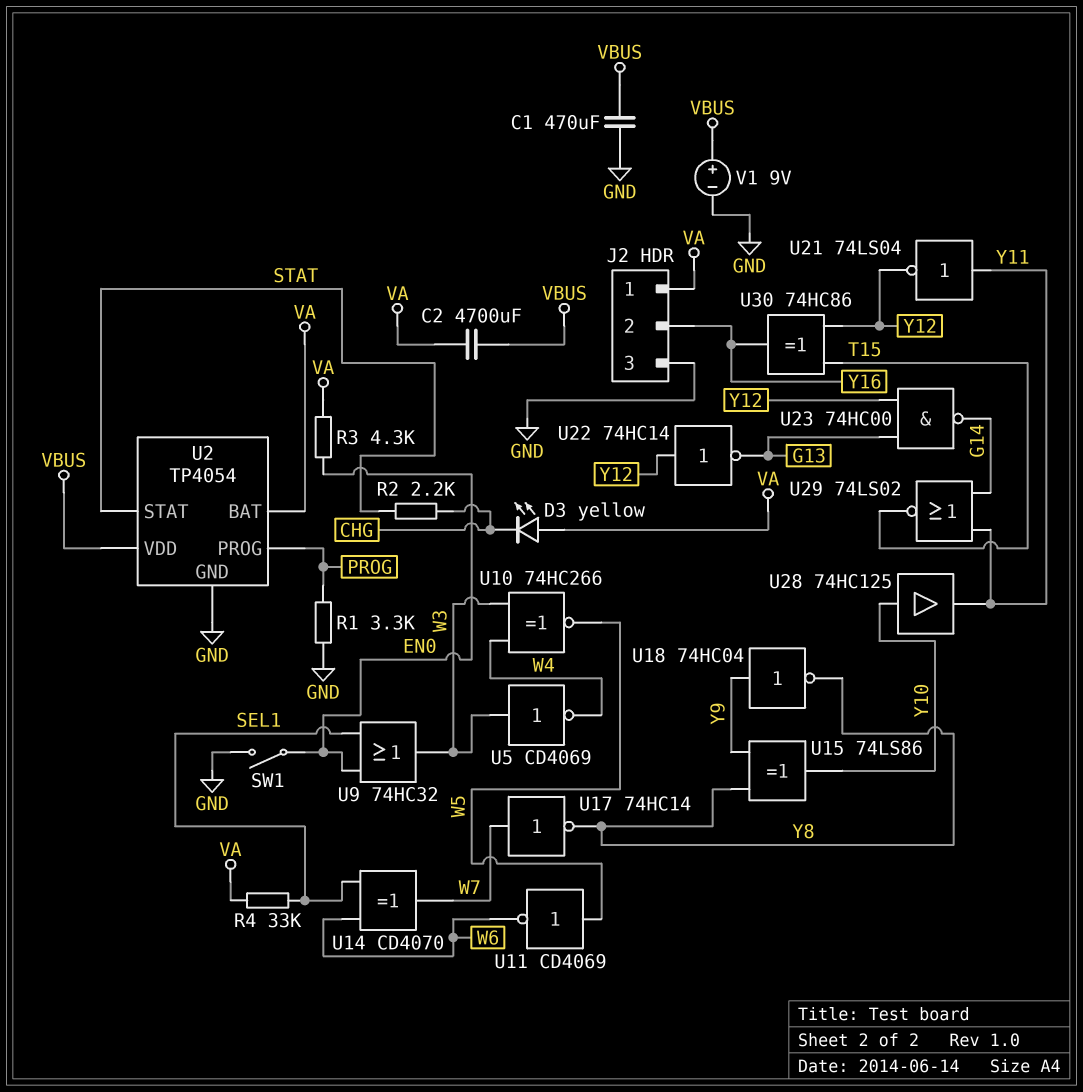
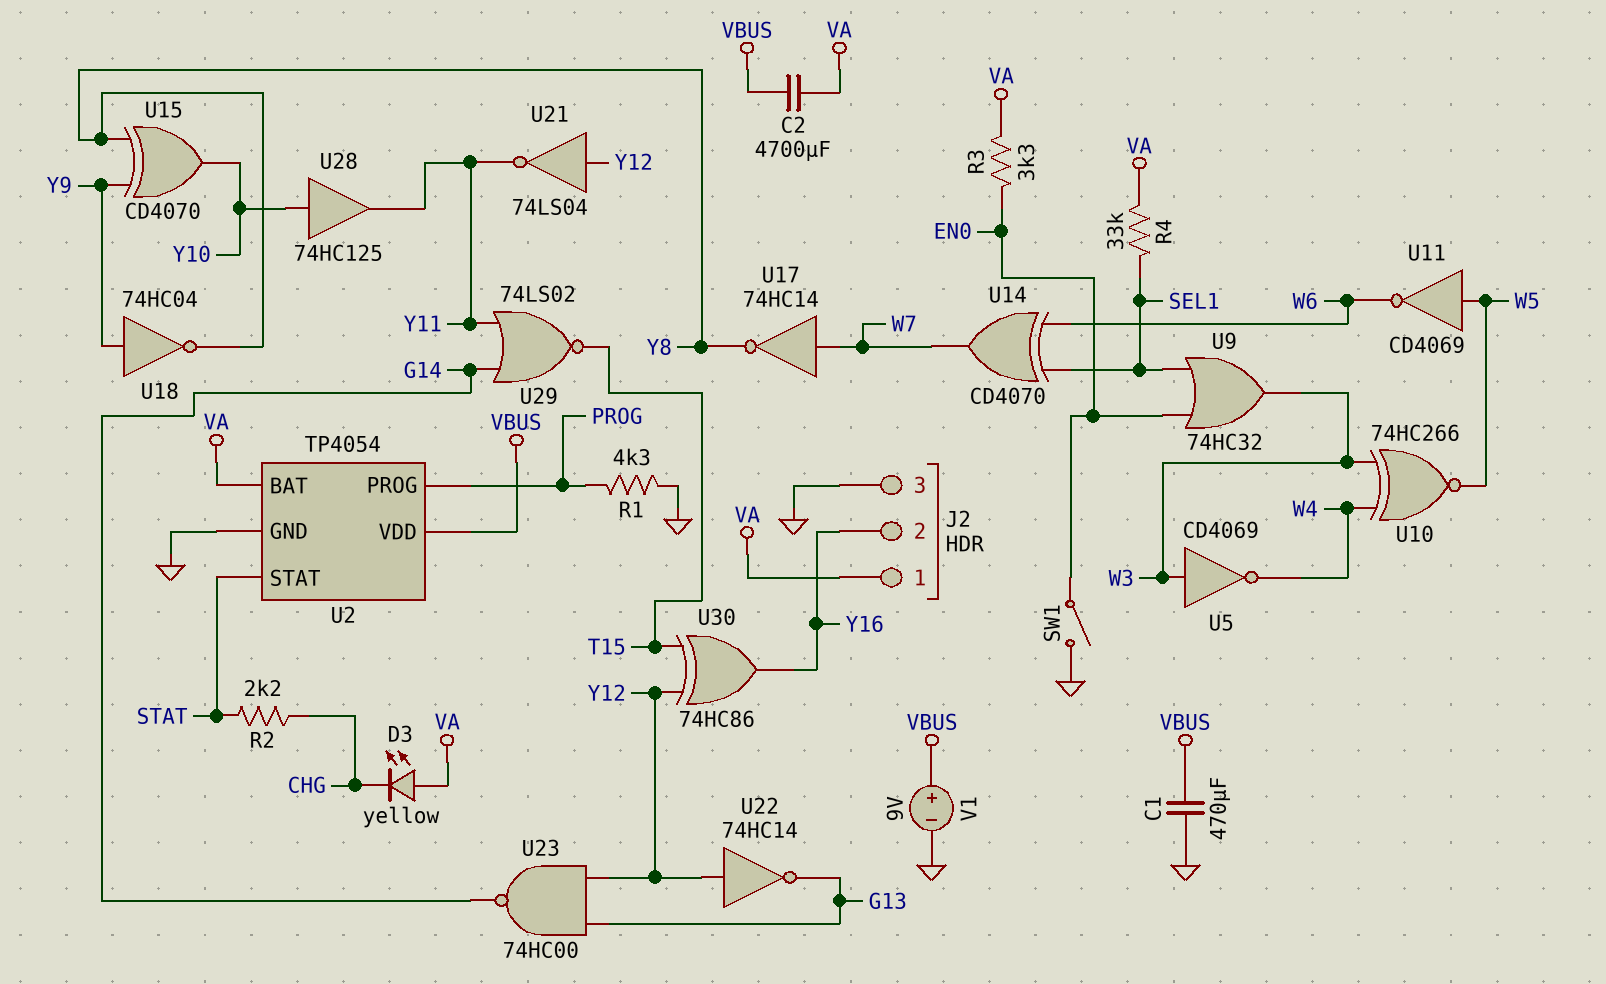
R1: 3.3k (GND, PROG) -> 4.3k (GND, PROG)
R3: 4.3k (EN0, VA) -> 3.3k (EN0, VA)
U15: XOR 74LS86 (in Y8, in Y9, out Y10) -> XOR CD4070 (in Y8, in Y9, out Y10)
U21: NOT 74LS04 (in Y11, out Y12) -> NOT 74LS04 (in Y12, out Y11)

